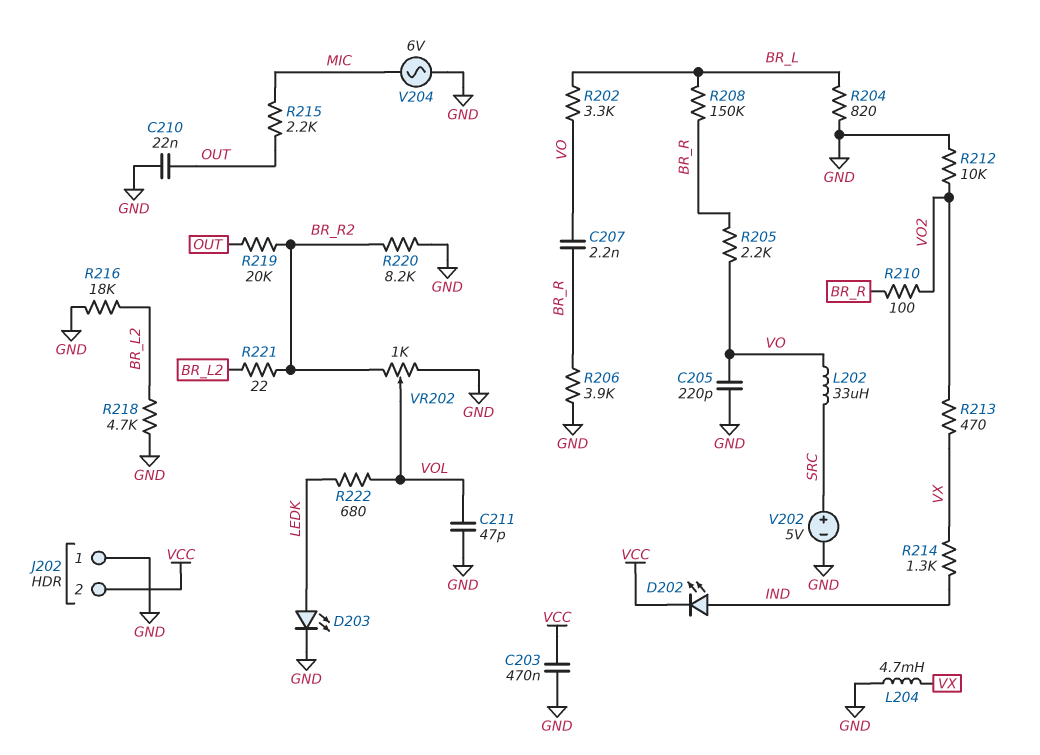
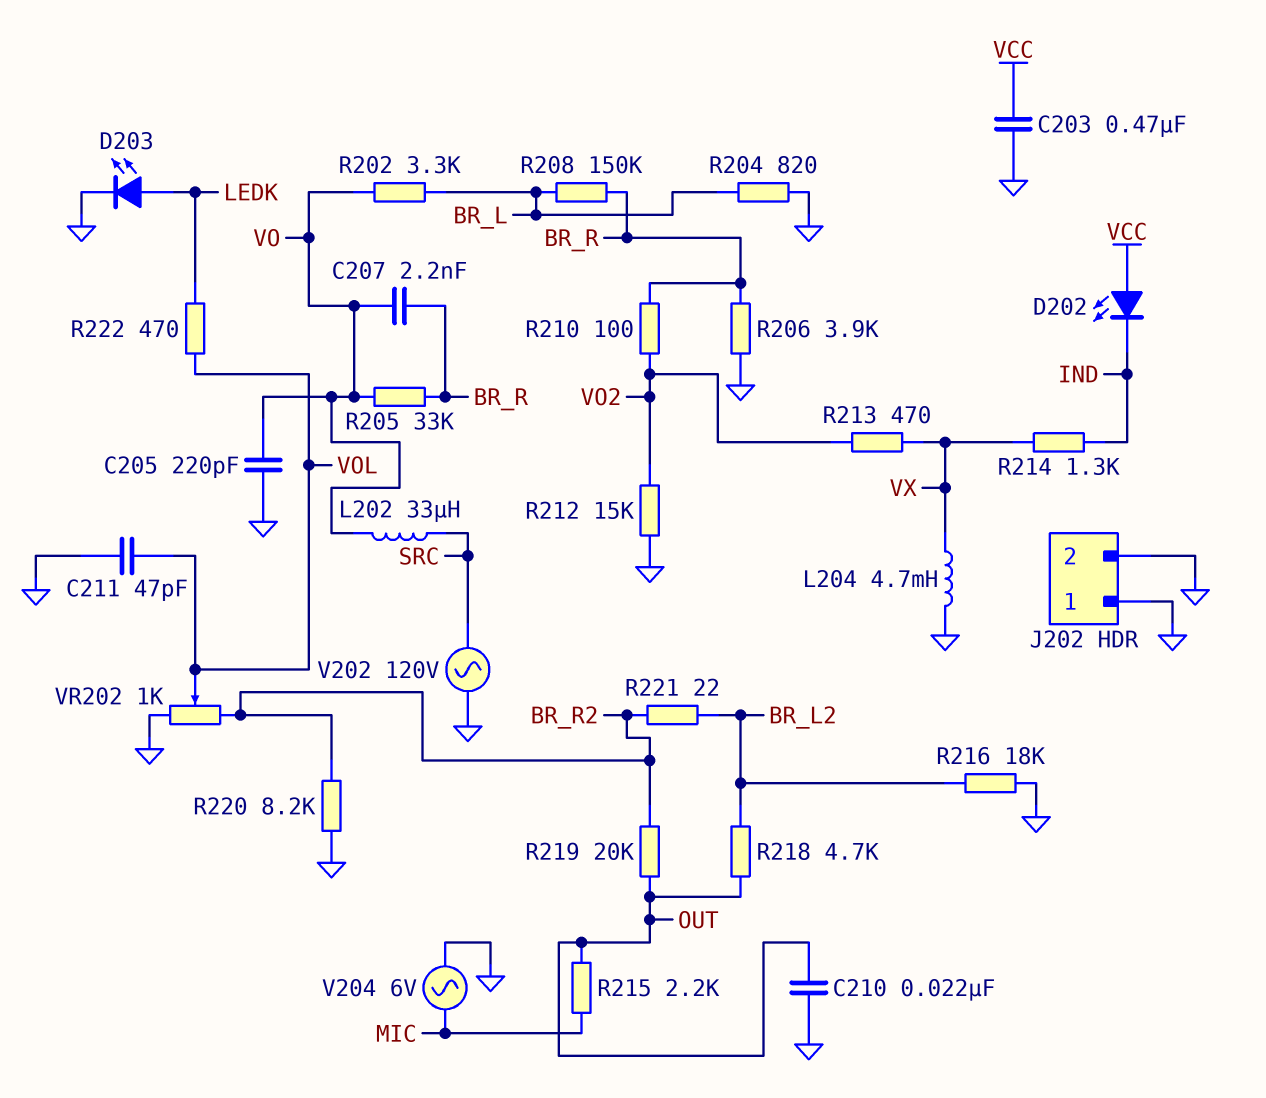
D202: LED (A IND, K VCC) -> LED (A VCC, K IND)
J202 pin 2: VCC -> GND
R205: 2.2k (BR_R, VO) -> 33k (BR_R, VO)
R212: 10k (GND, VO2) -> 15k (GND, VO2)
R218: 4.7k (BR_L2, GND) -> 4.7k (BR_L2, OUT)
R222: 680 (LEDK, VOL) -> 470 (LEDK, VOL)
V202: 5V (plus SRC, minus GND) -> AC 120V (GND, SRC)

